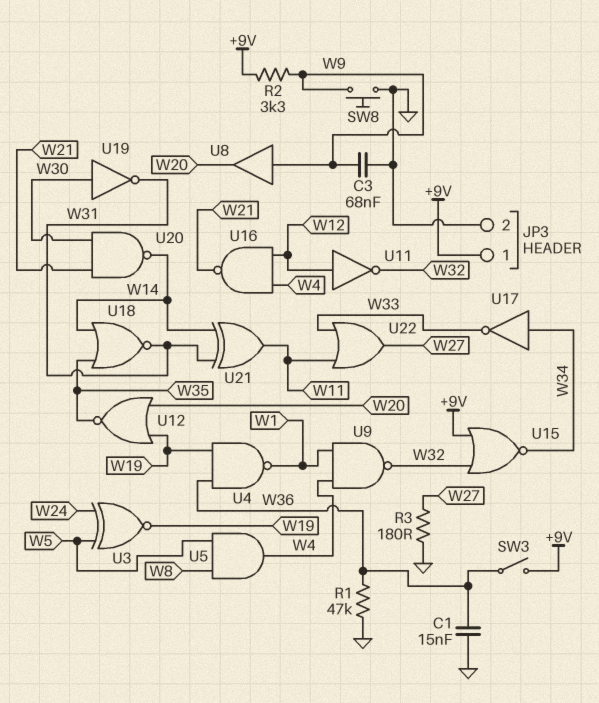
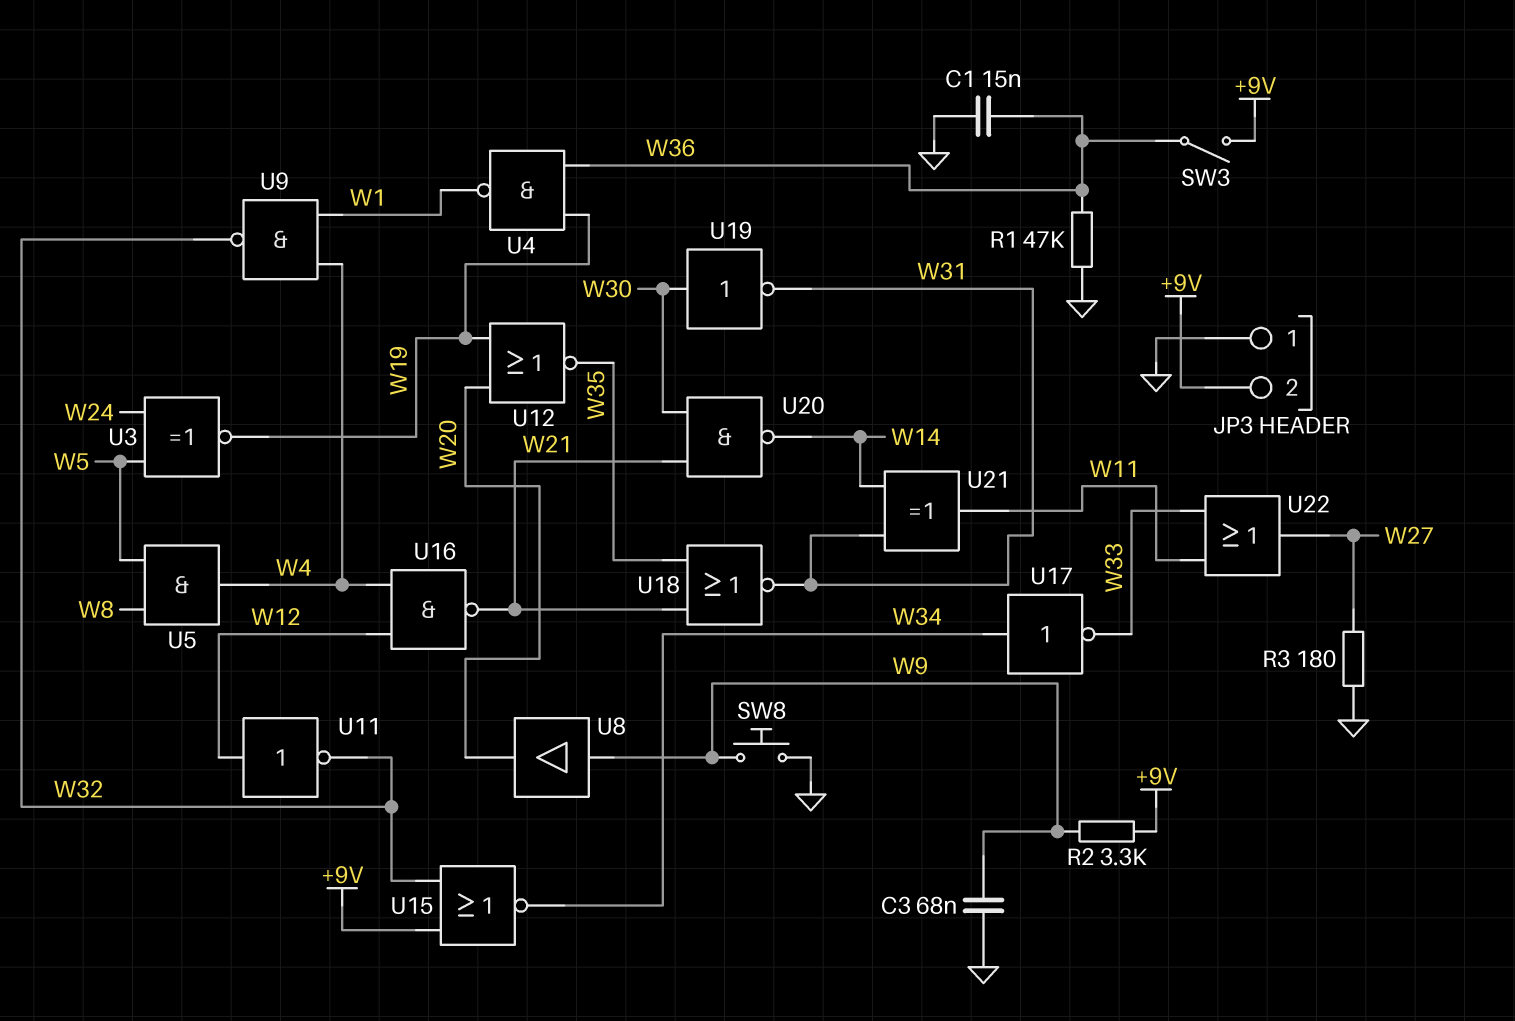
JP3 pin 1: +9V -> GND
JP3 pin 2: GND -> +9V
U18: NOR (in W14, in W35, out W31) -> NOR (in W21, in W35, out W31)

